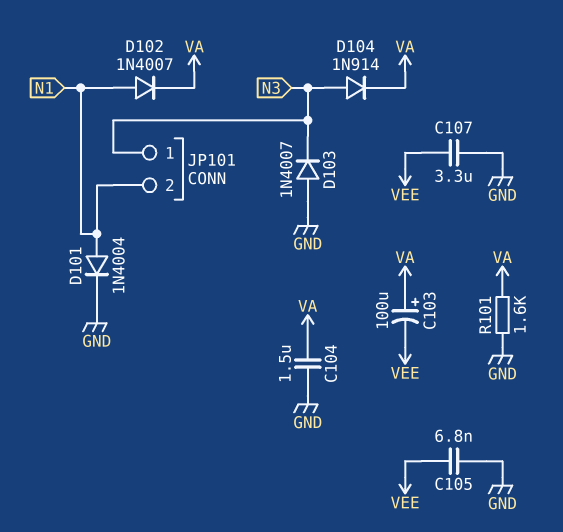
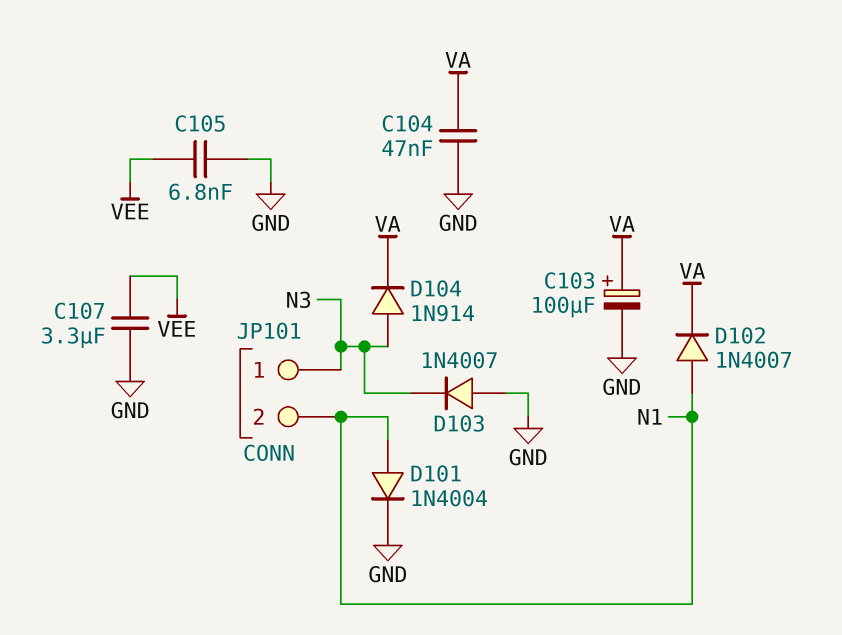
C103: 100uF (plus VA, minus VEE) -> 100uF (plus VA, minus GND)
C104: 1.5uF (GND, VA) -> 47nF (GND, VA)
R101: 1.6k (GND, VA) -> none

